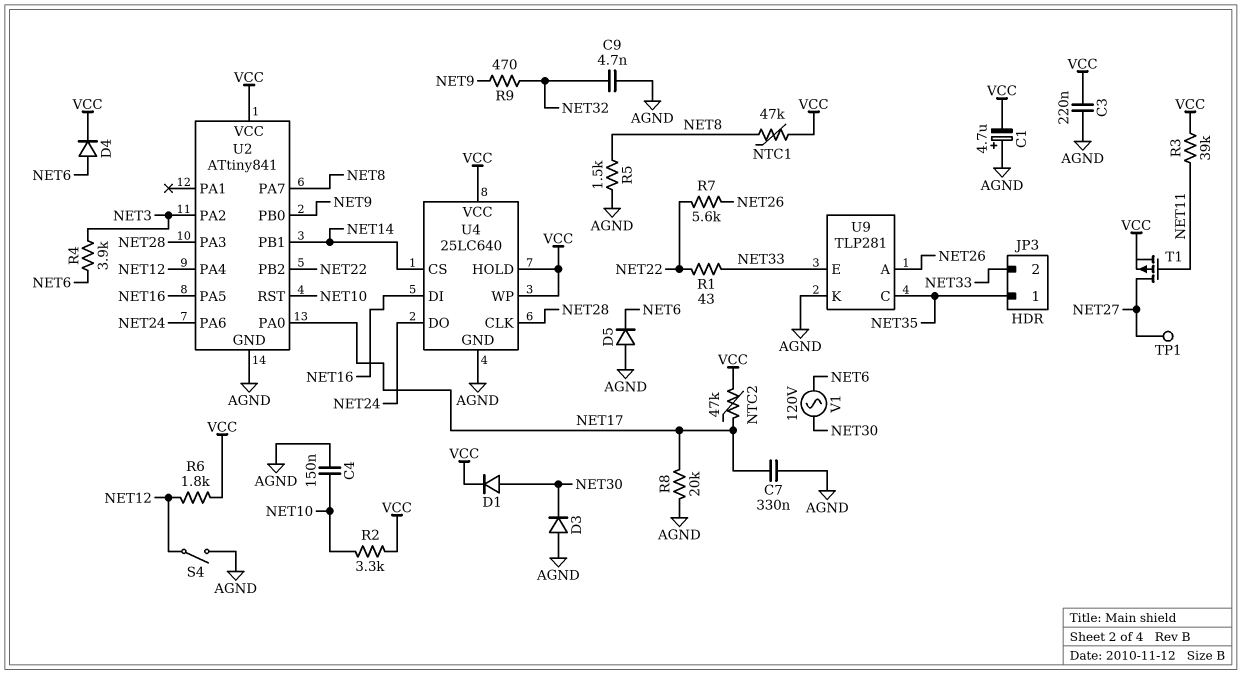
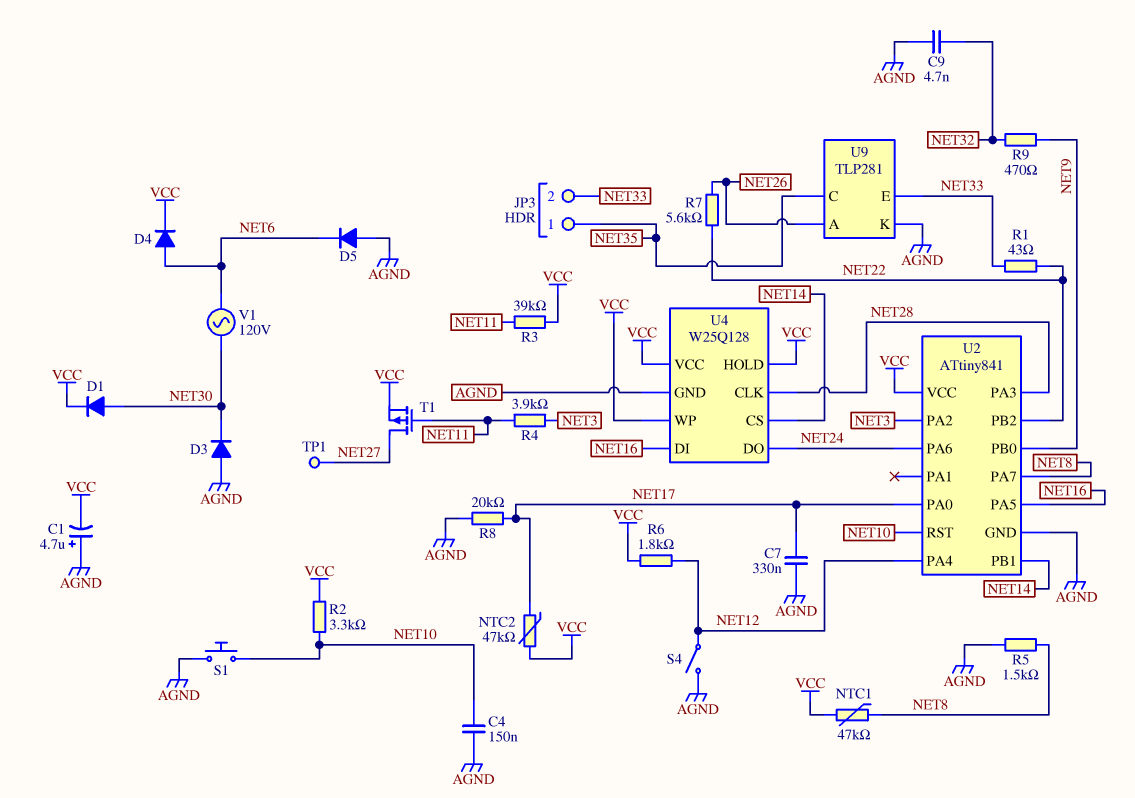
C3: 220nF (AGND, VCC) -> none
R4: 3.9k (NET3, NET6) -> 3.9k (NET3, NET11)
S1: none -> button (AGND, NET10)
U4: 25LC640 -> W25Q128

